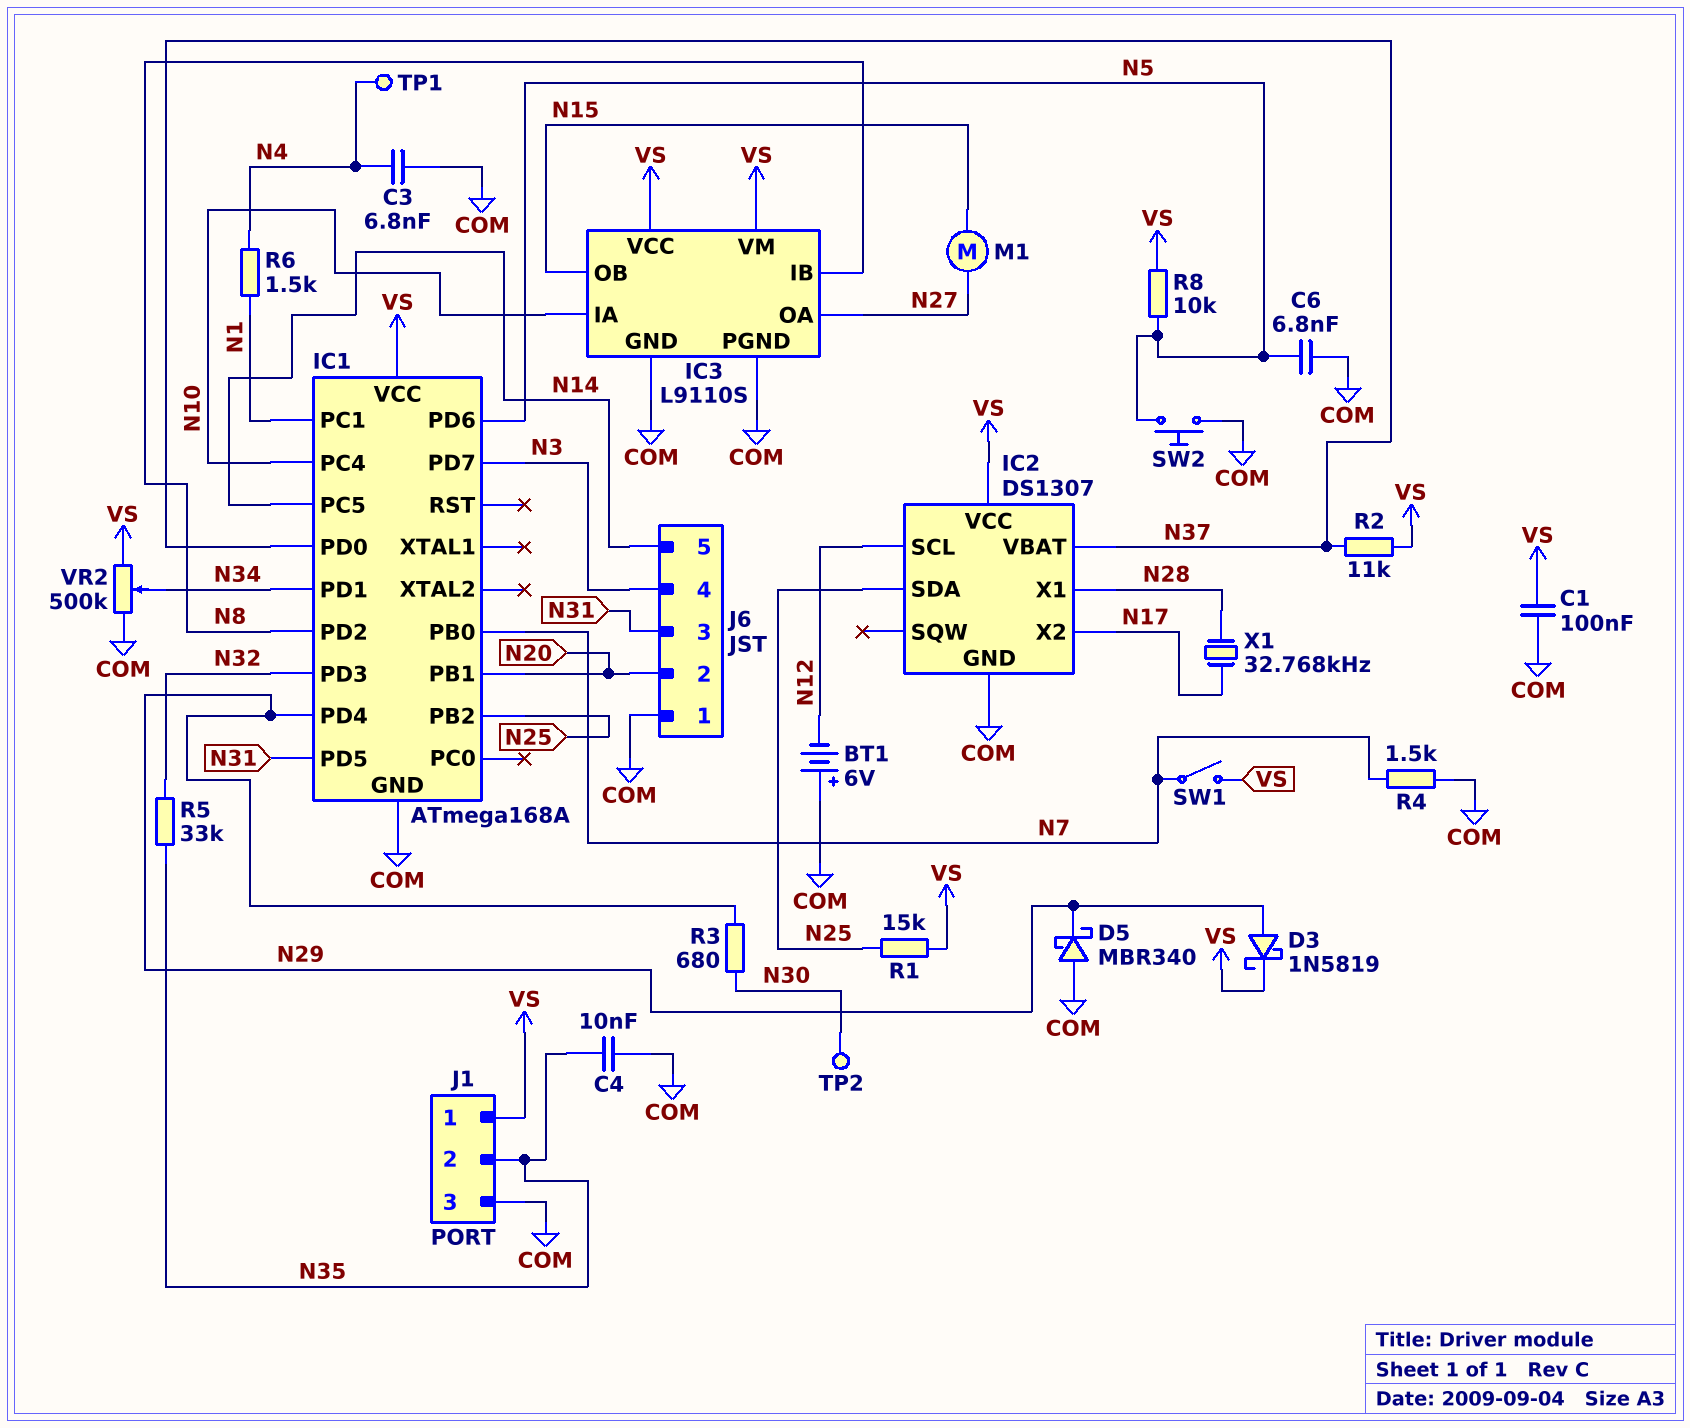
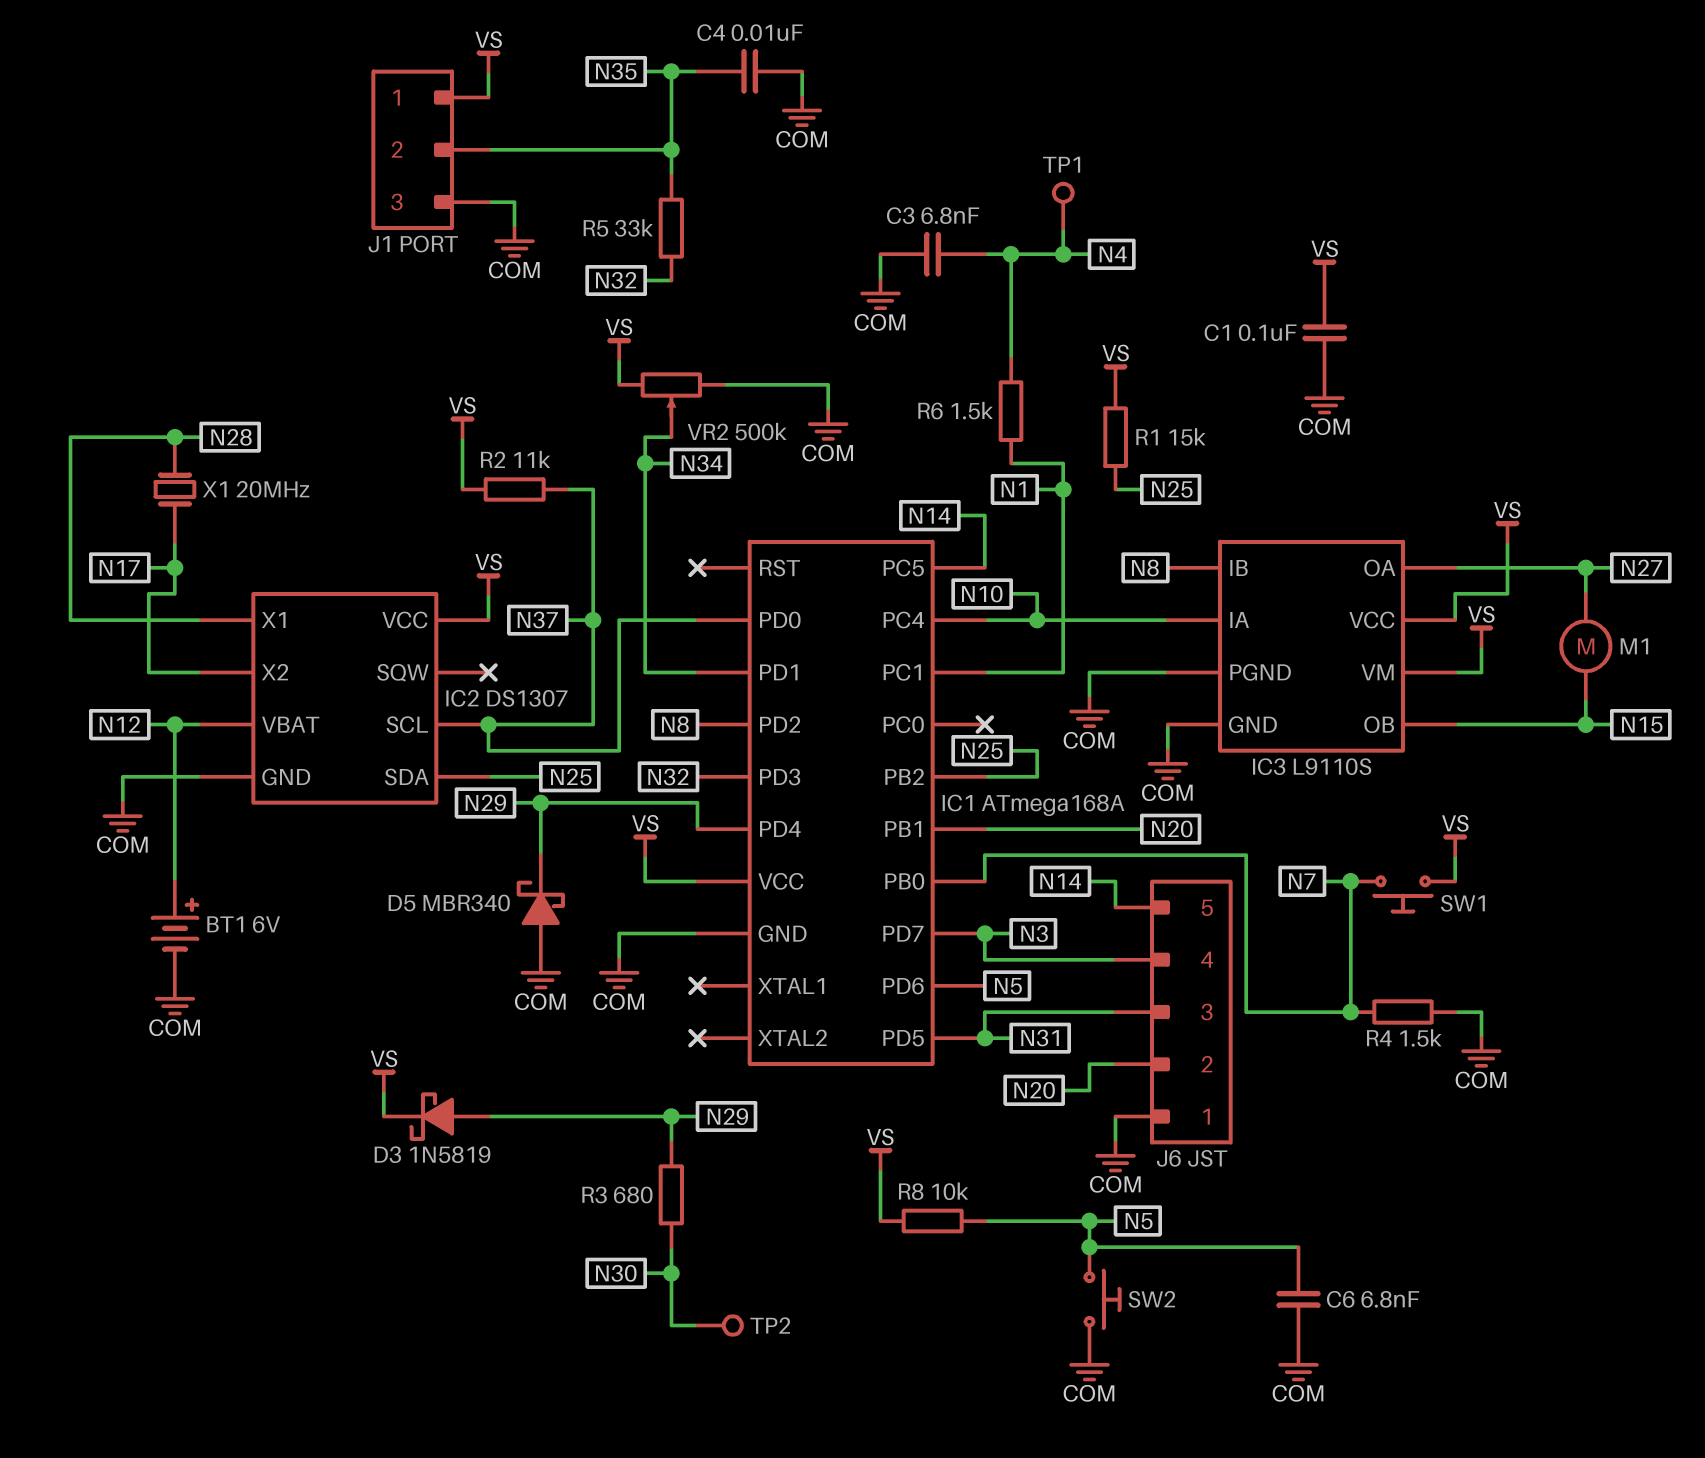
BT1: 6V (plus COM, minus N12) -> 6V (plus N12, minus COM)
IC2 pin SCL: N12 -> N37
IC2 pin VBAT: N37 -> N12
SW1: switch (N7, VS) -> button (N7, VS)
X1: 32.768kHz (N17, N28) -> 20MHz (N17, N28)

